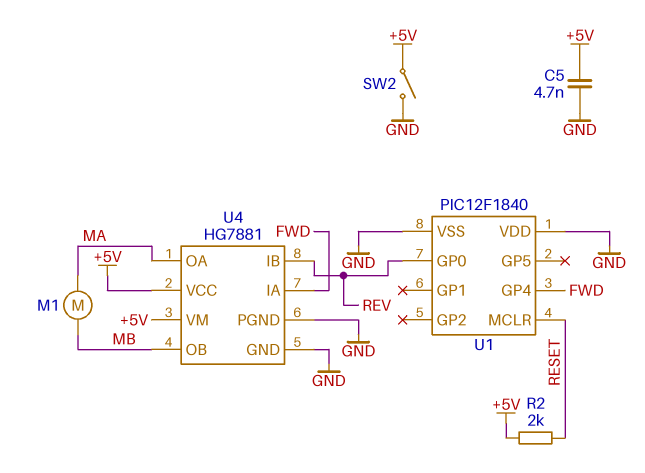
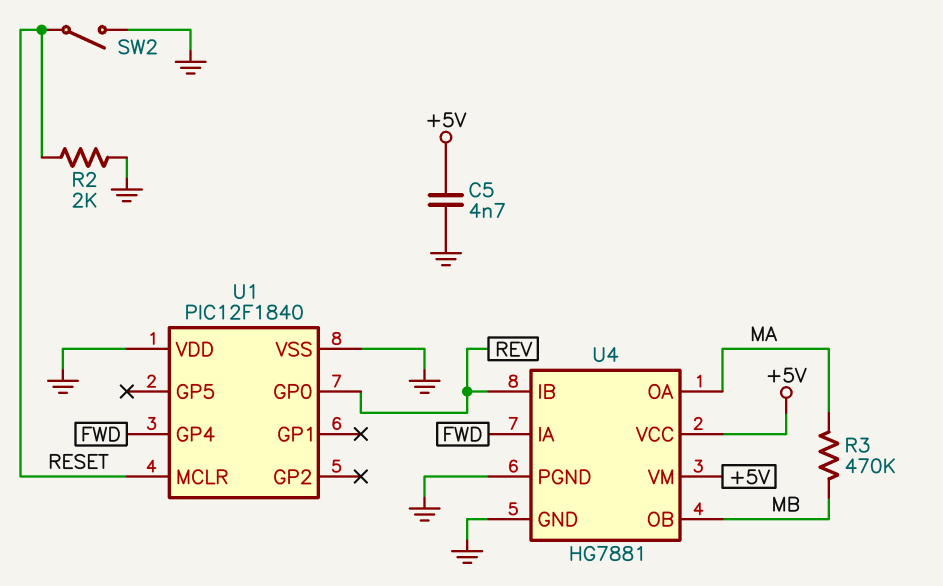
M1: motor (MA, MB) -> none
R2: 2k (+5V, RESET) -> 2k (GND, RESET)
R3: none -> 470k (MA, MB)
SW2: switch (+5V, GND) -> switch (GND, RESET)

